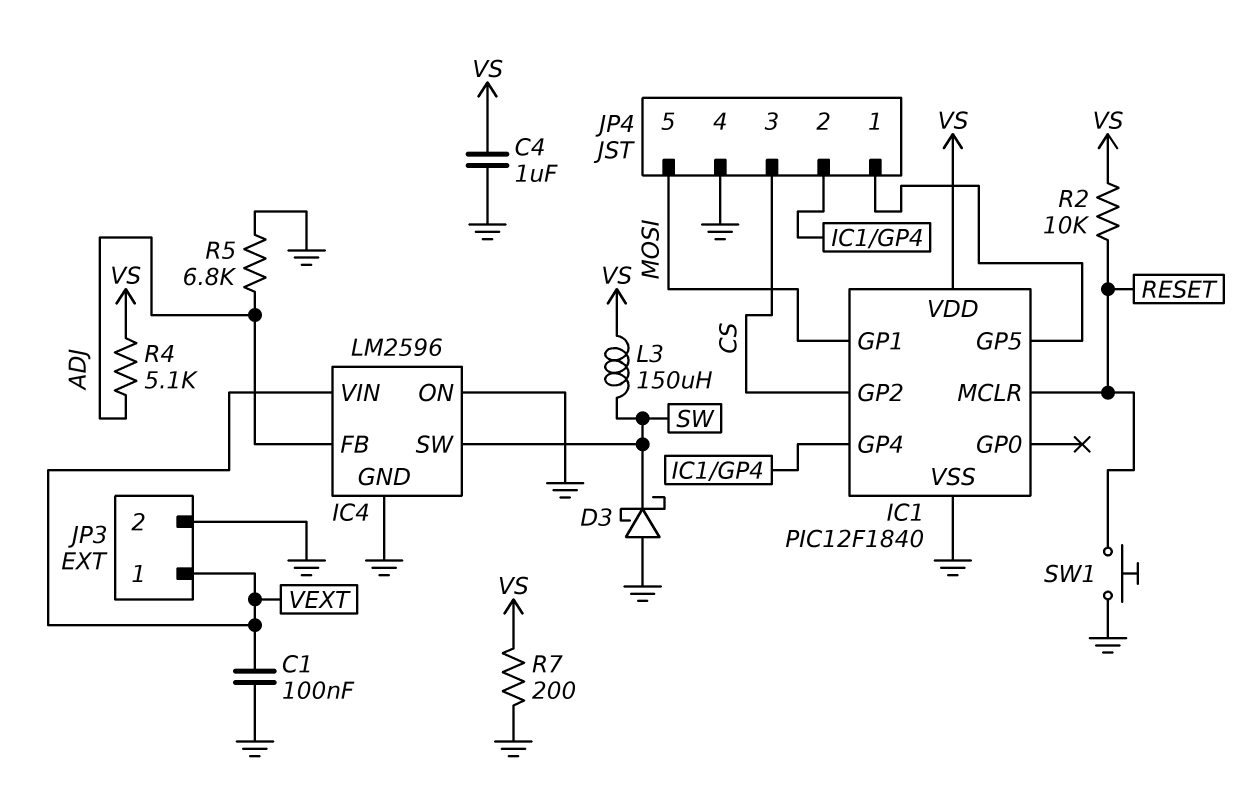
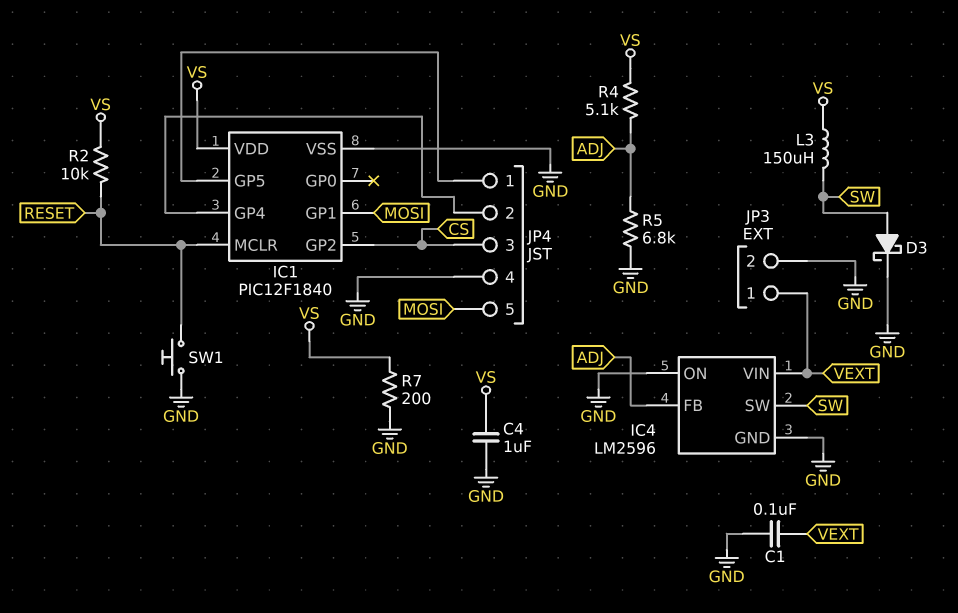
D3: schottky (A GND, K SW) -> schottky (A SW, K GND)

